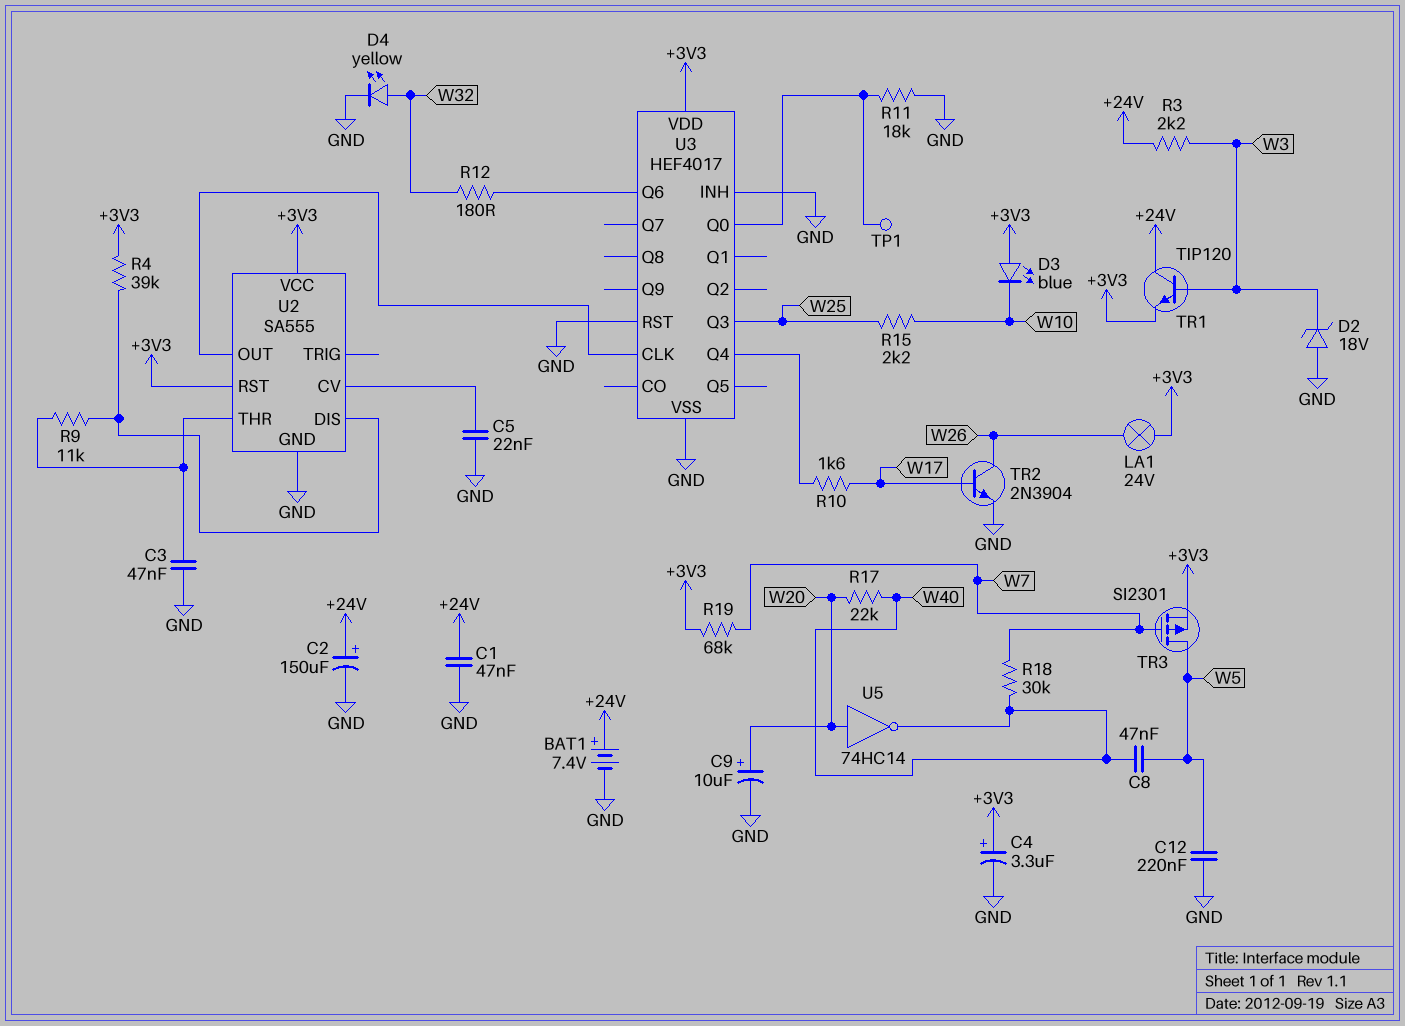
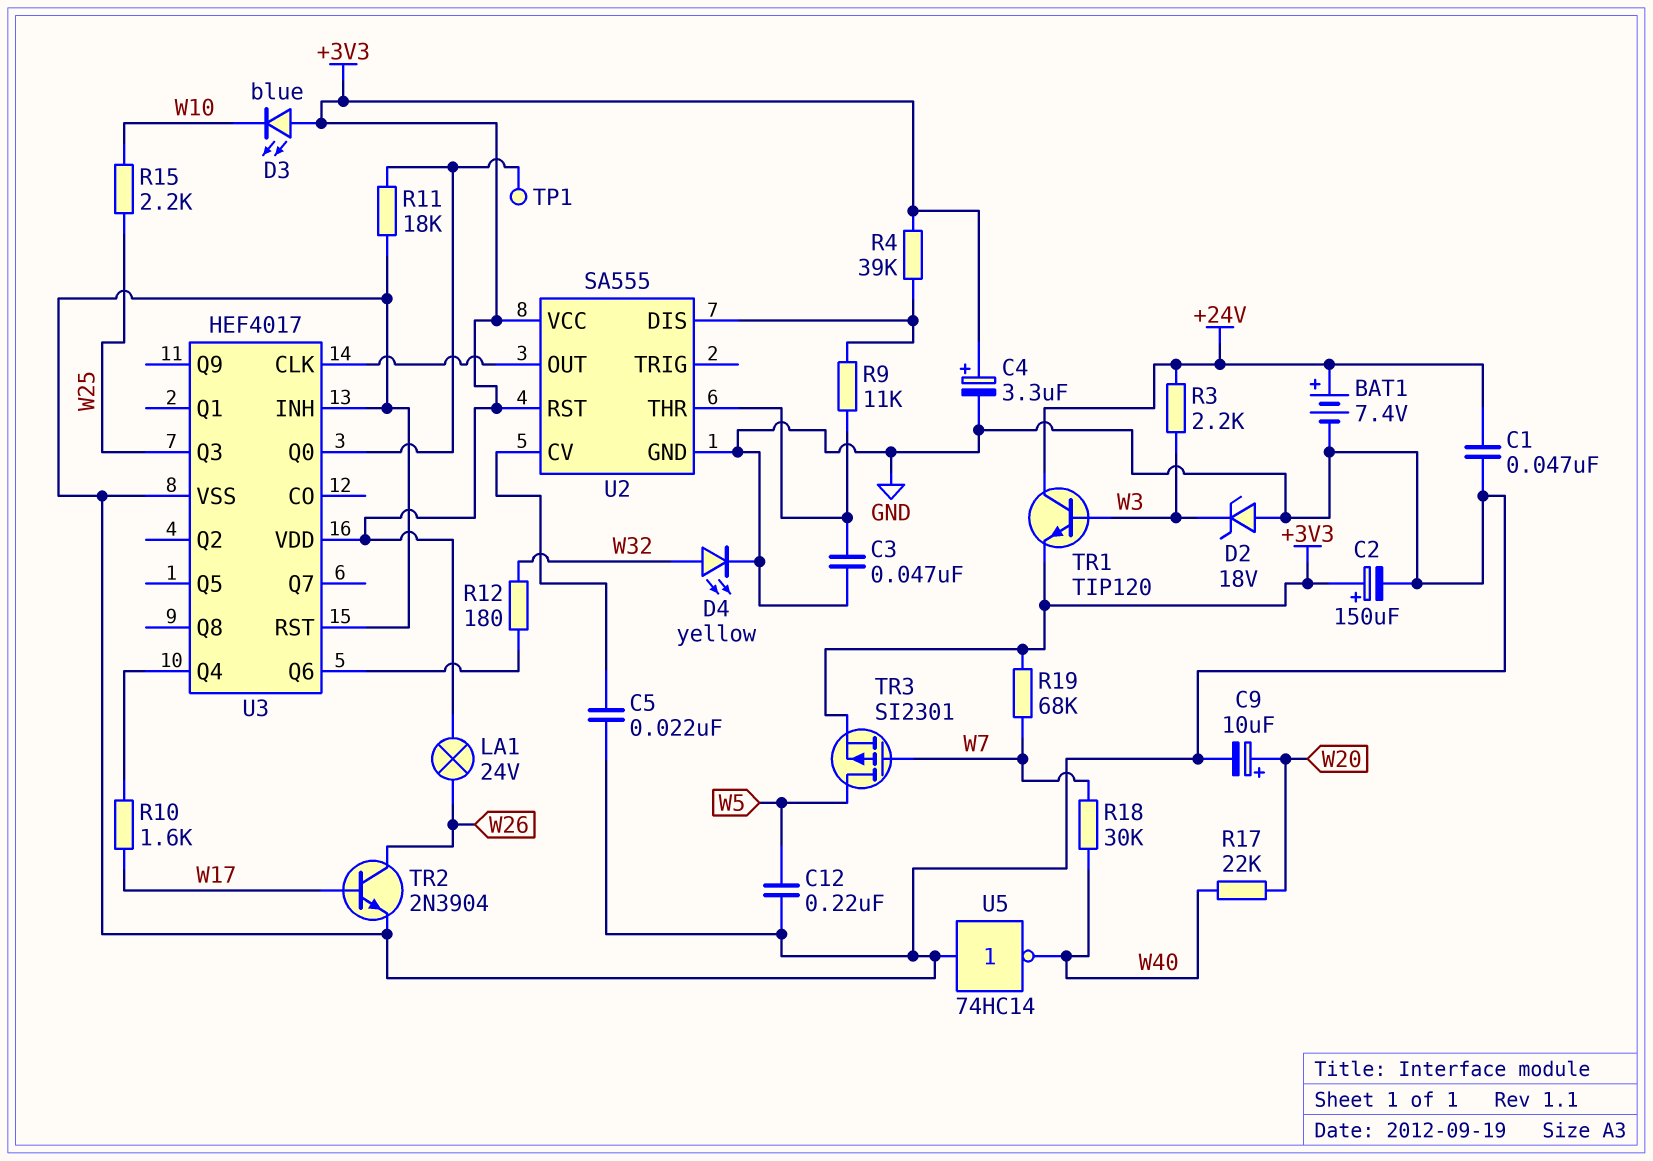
C2: 150uF (plus +24V, minus GND) -> 150uF (plus +3V3, minus GND)
C8: 47nF (W5, W40) -> none
U5: NOT 74HC14 (in W20, out W40) -> NOT 74HC14 (in GND, out W40)

